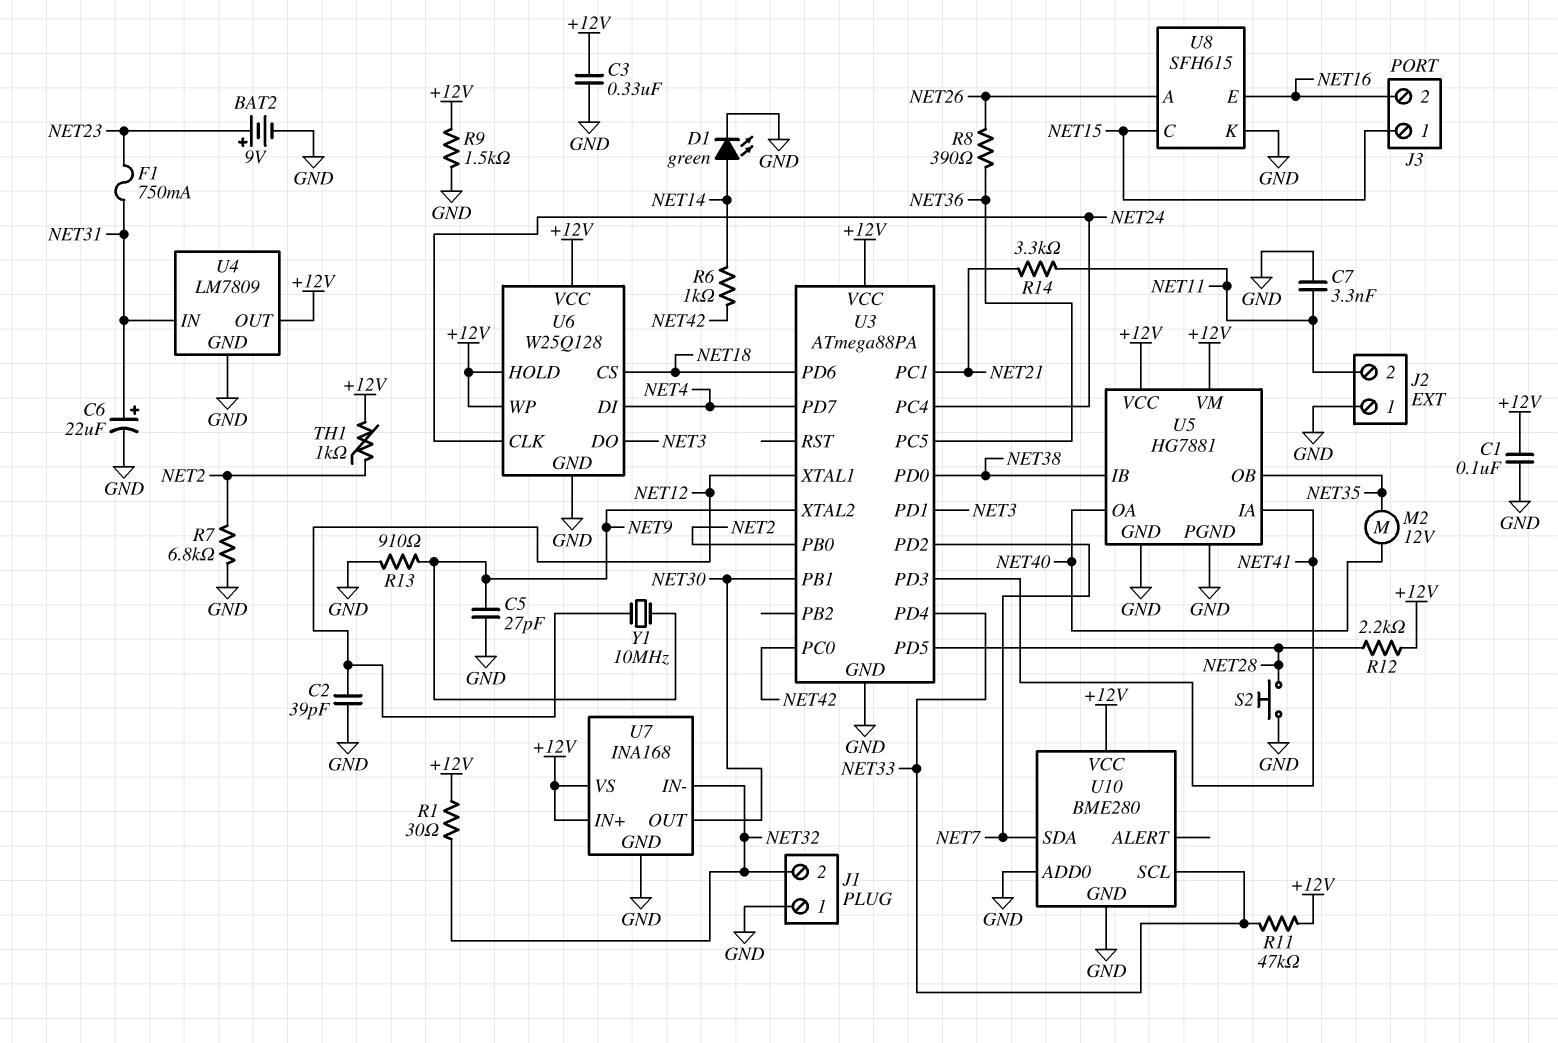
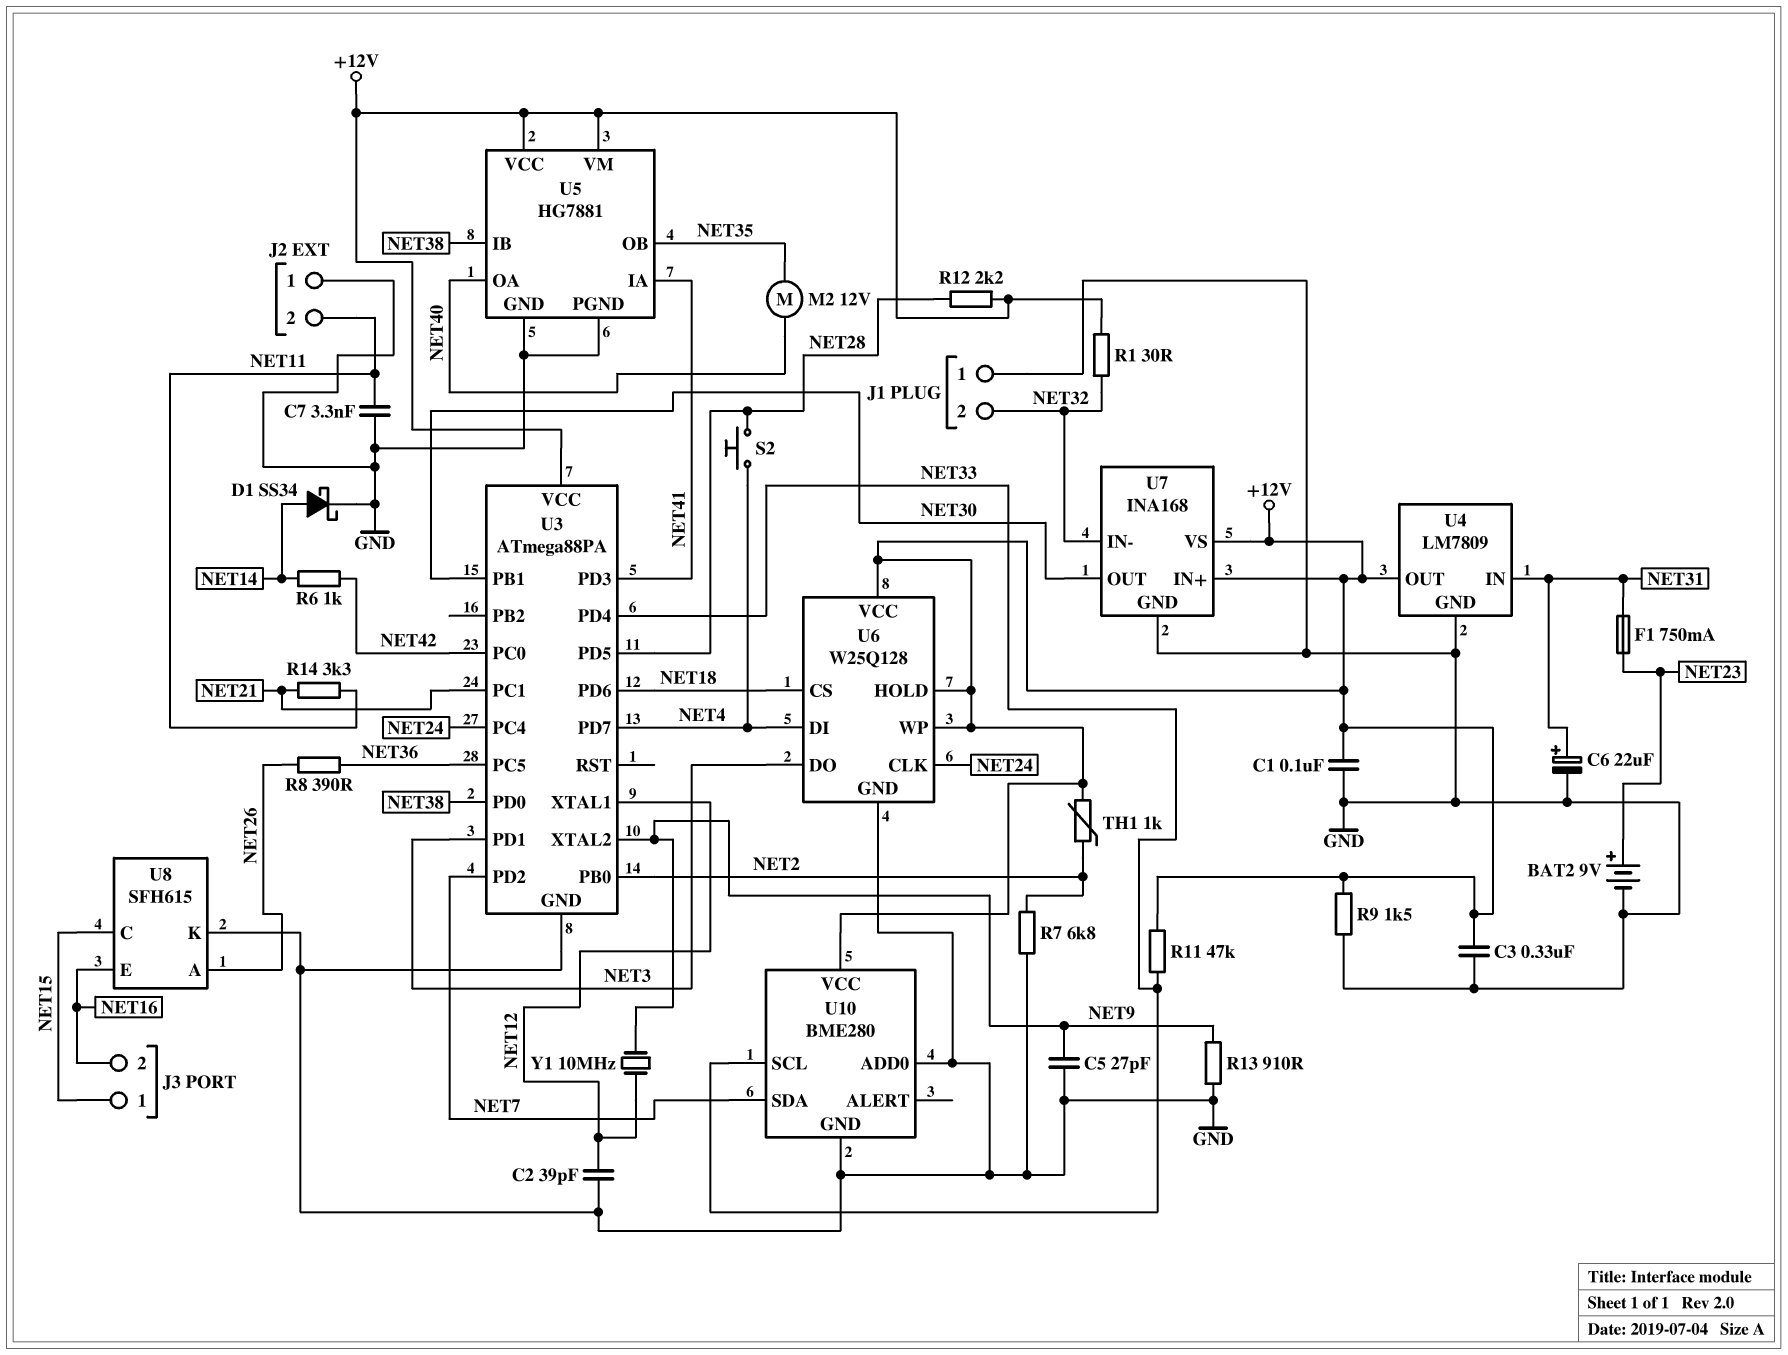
D1: LED green (A NET14, K GND) -> schottky SS34 (A NET14, K GND)
S2: button (GND, NET28) -> button (NET4, NET28)

